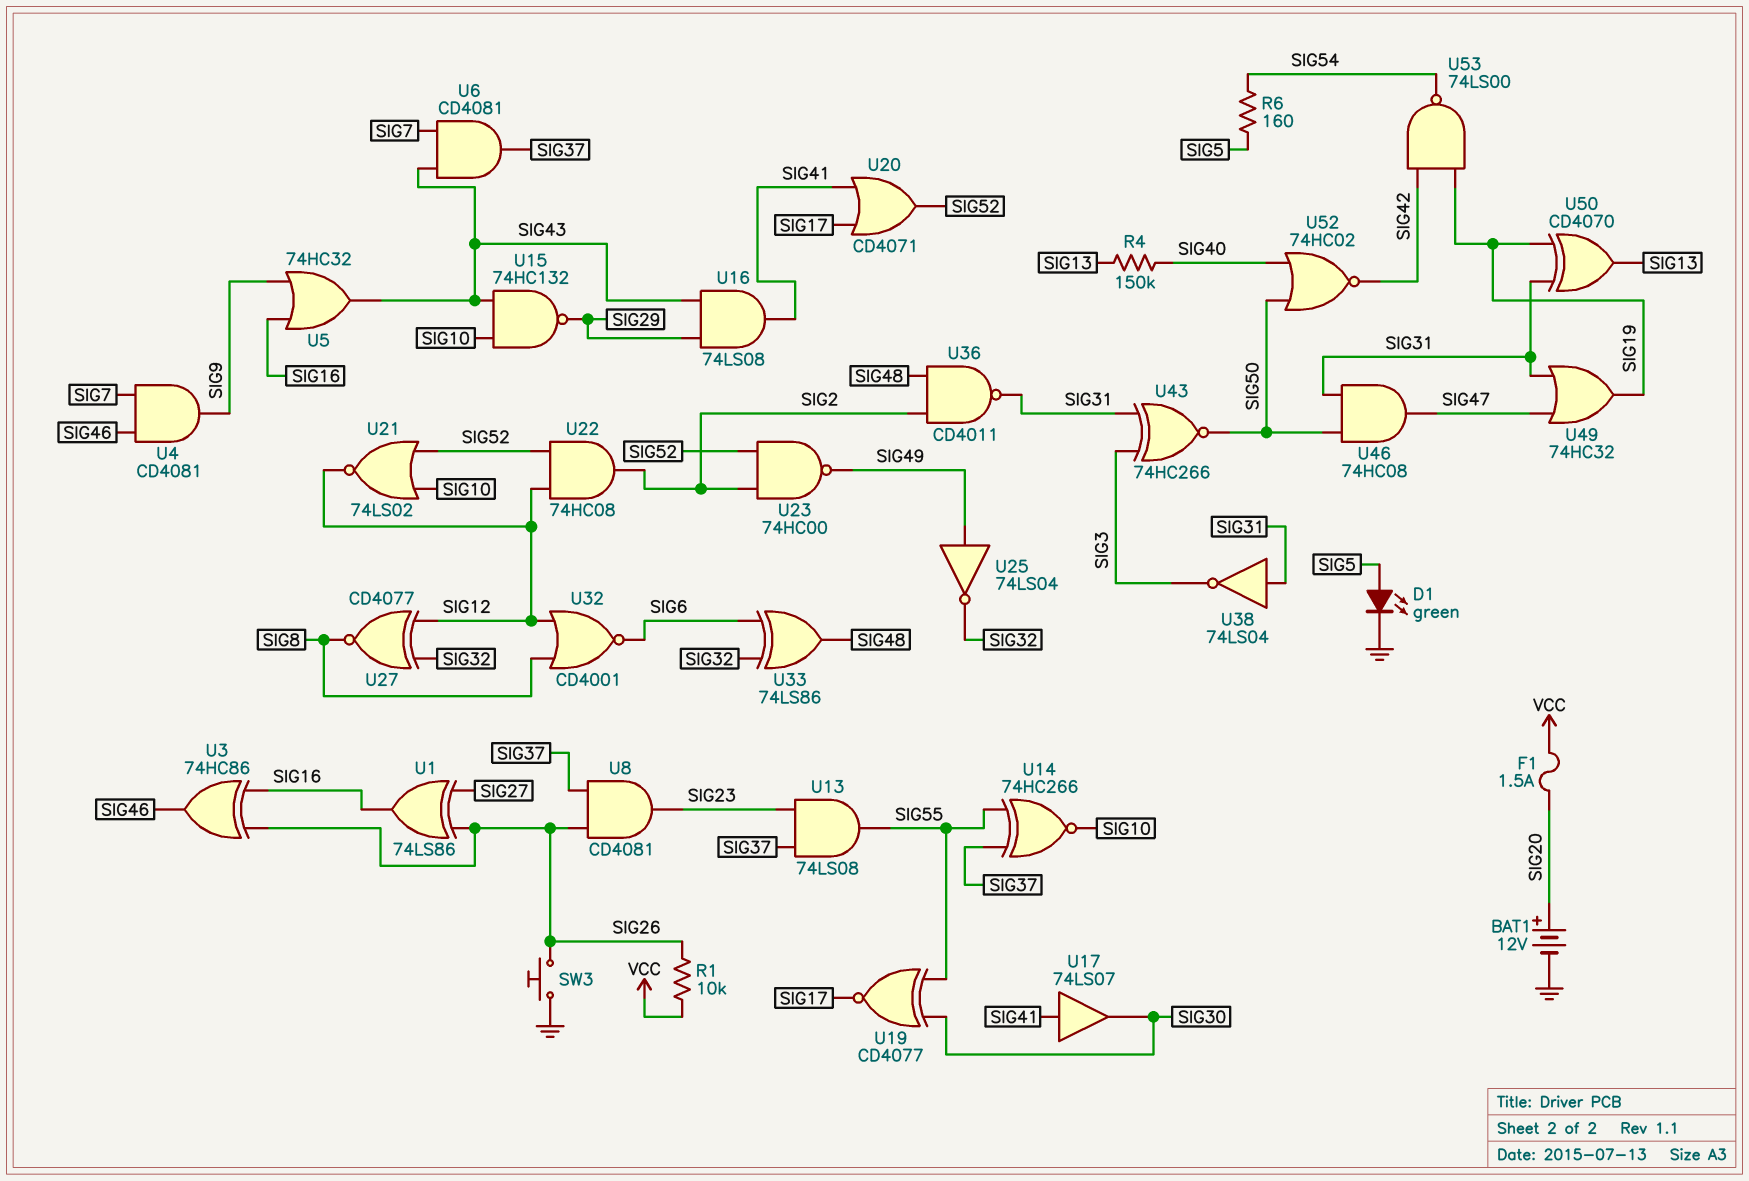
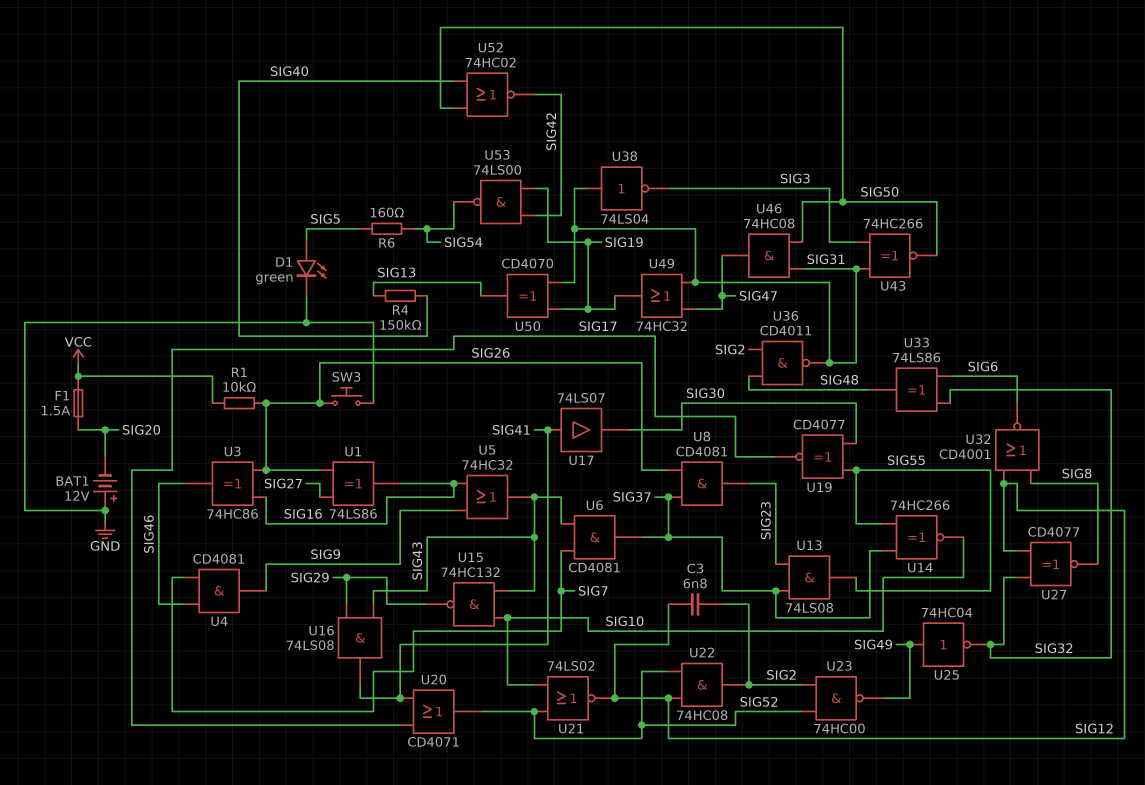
BAT1: 12V (plus SIG20, minus GND) -> 12V (plus GND, minus SIG20)
C3: none -> 6.8nF (SIG2, SIG12)
U25: NOT 74LS04 (in SIG49, out SIG32) -> NOT 74HC04 (in SIG49, out SIG32)

